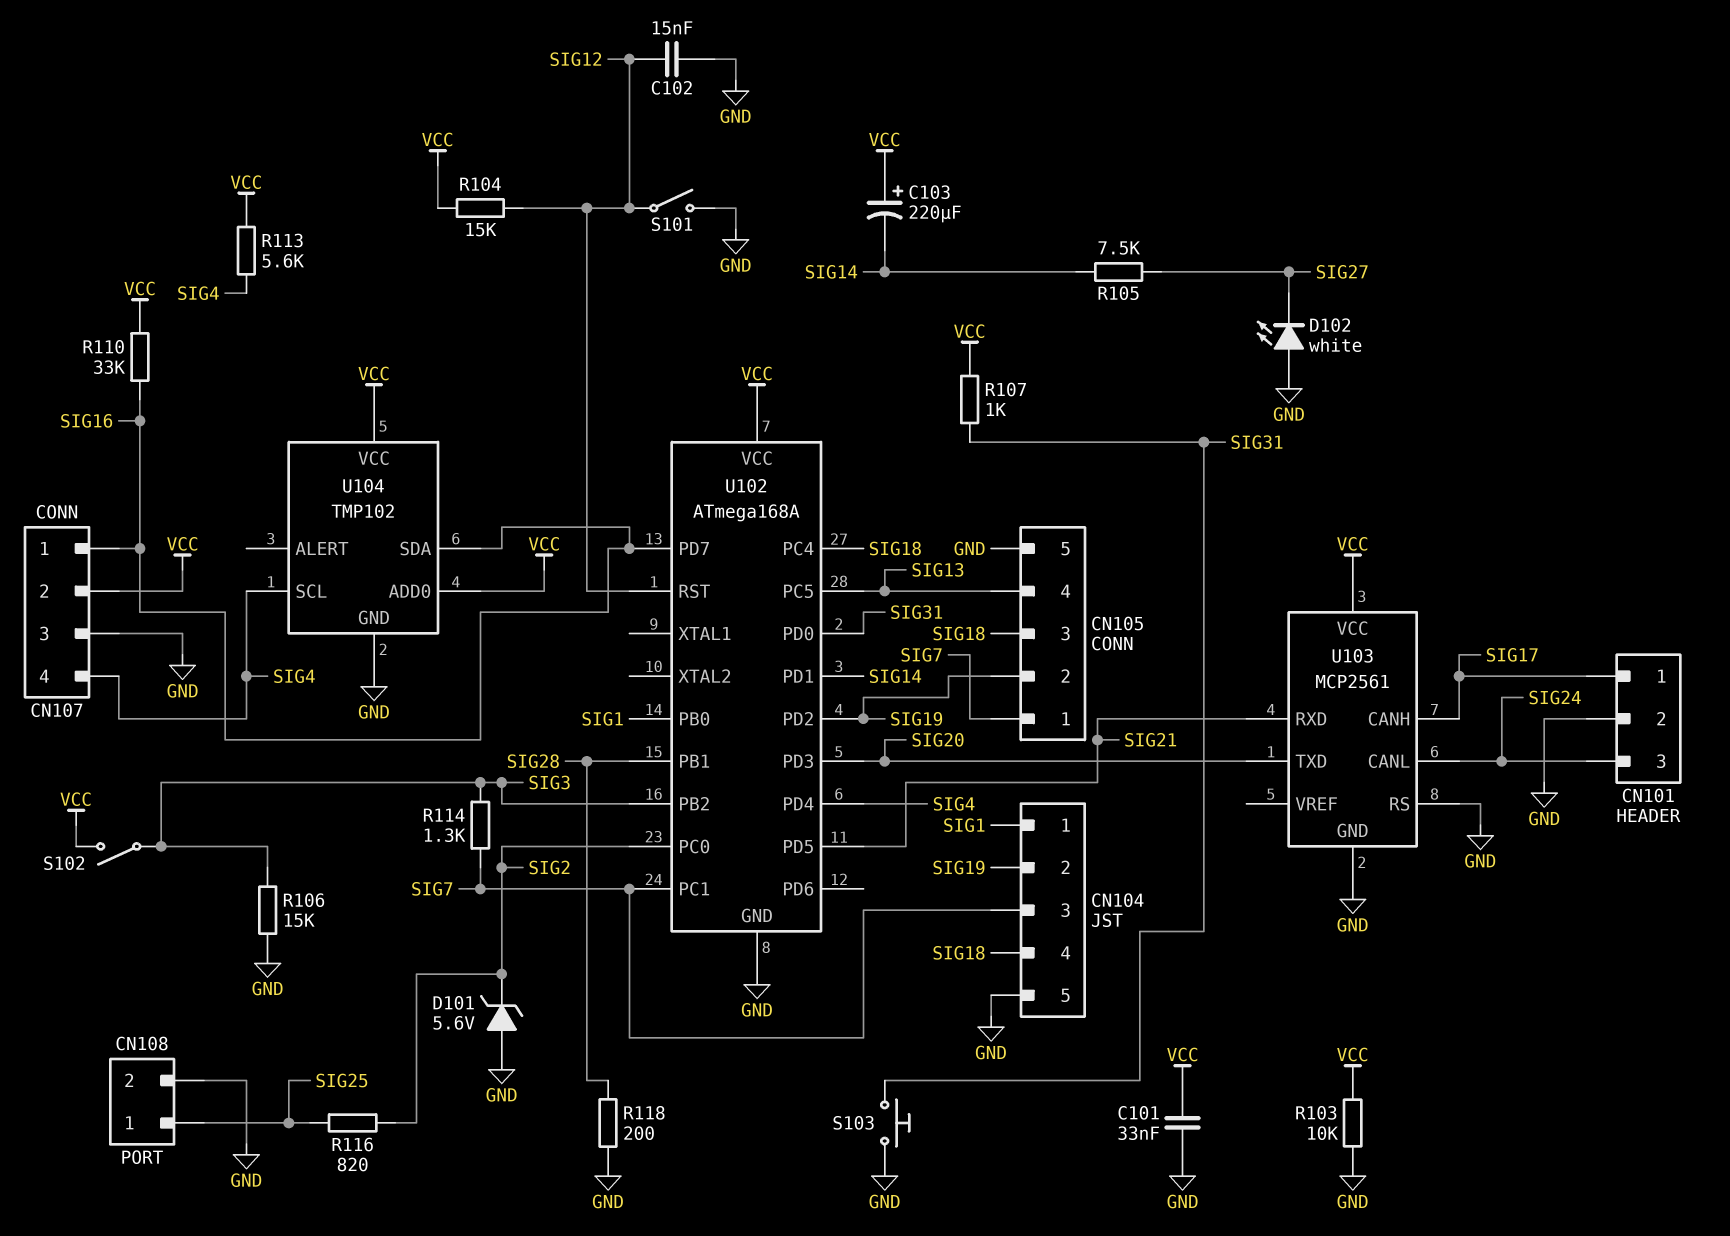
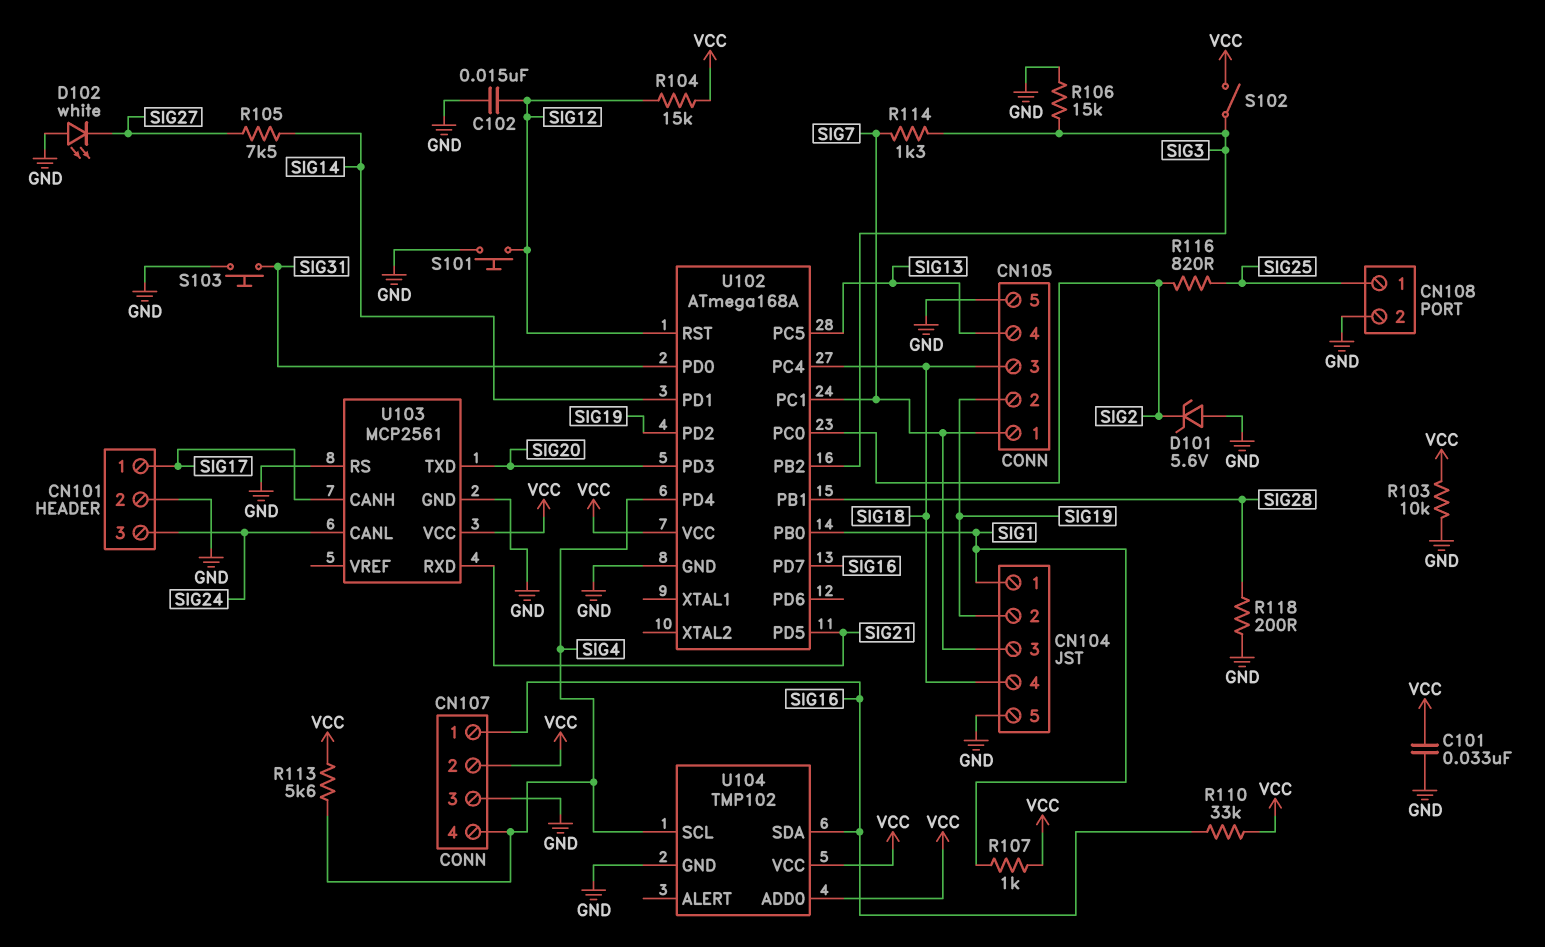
C103: 220uF (plus VCC, minus SIG14) -> none
R107: 1k (SIG31, VCC) -> 1k (SIG1, VCC)
S101: switch (GND, SIG12) -> button (GND, SIG12)

